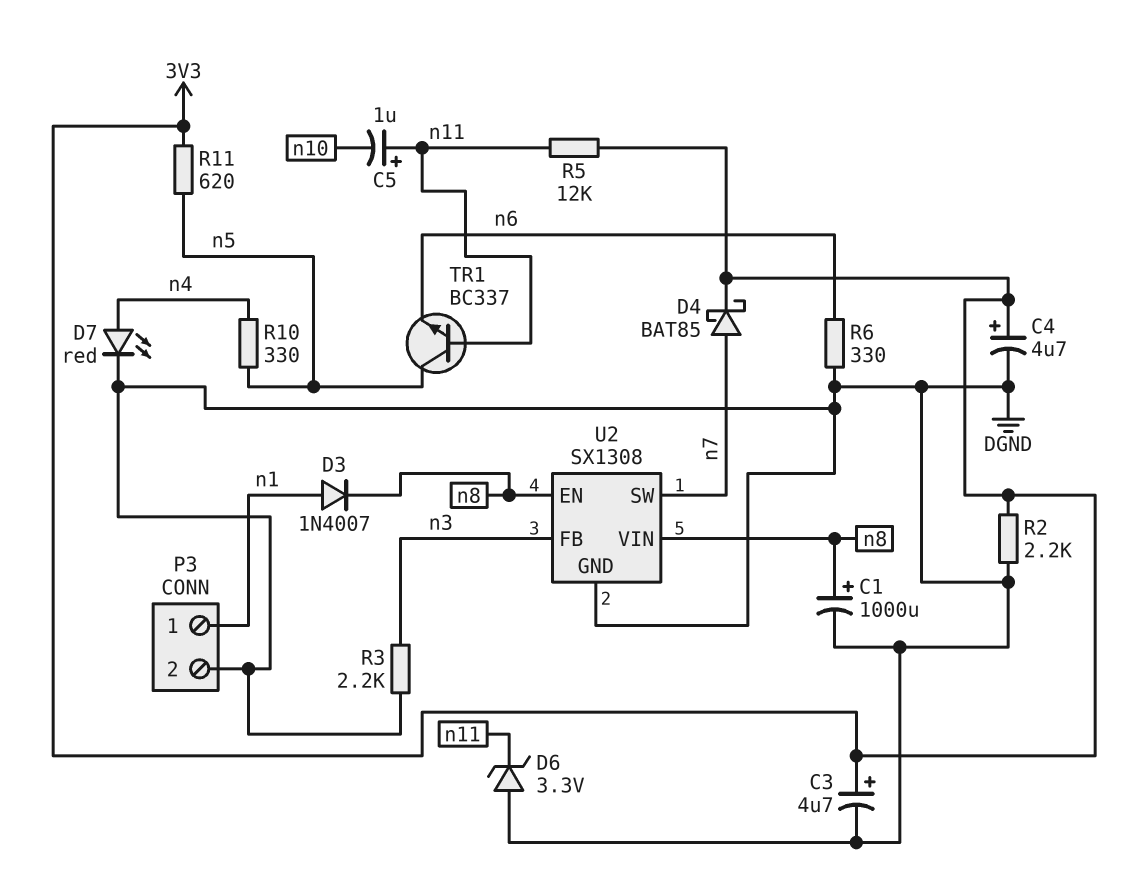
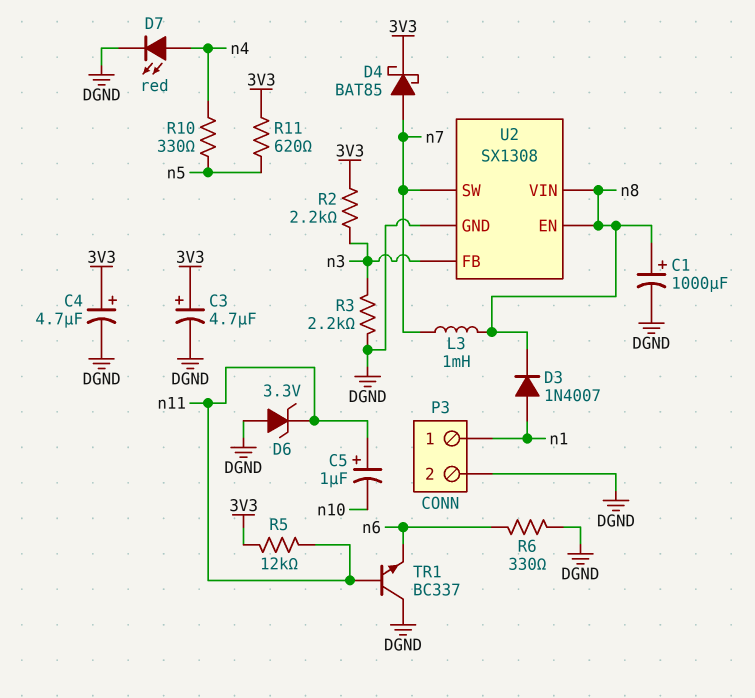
L3: none -> 1mH (n7, n8)
R2: 2.2k (3V3, DGND) -> 2.2k (3V3, n3)
TR1: NPN BC337 (B n11, C n5, E n6) -> NPN BC337 (B n11, C DGND, E n6)

